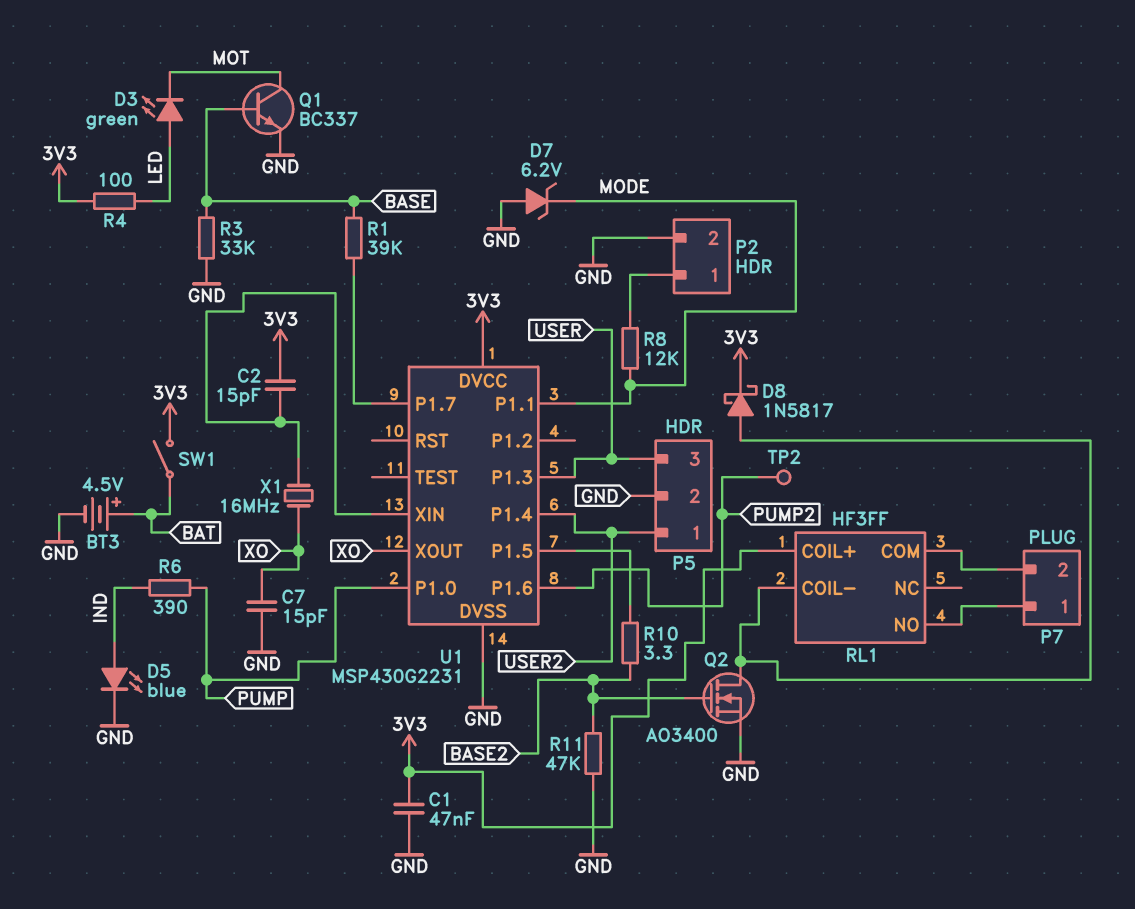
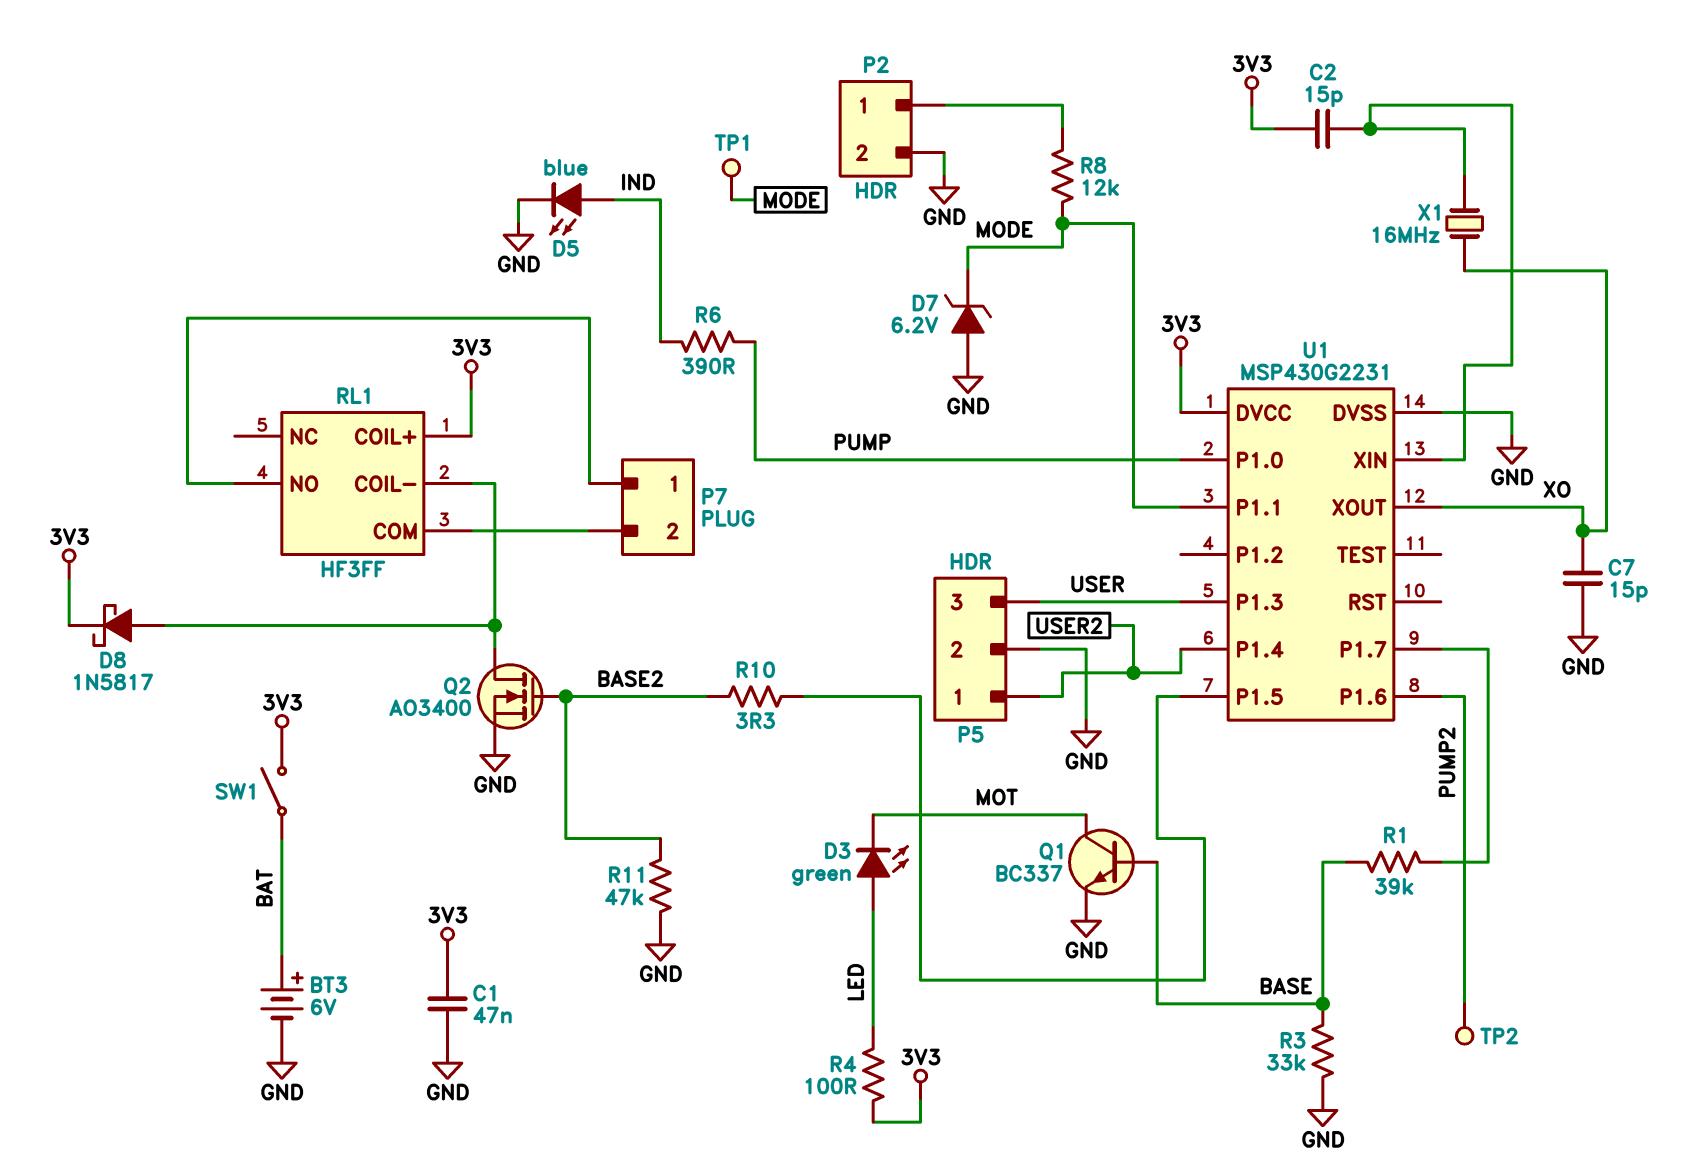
BT3: 4.5V (plus BAT, minus GND) -> 6V (plus BAT, minus GND)
TP1: none -> test point (MODE)

